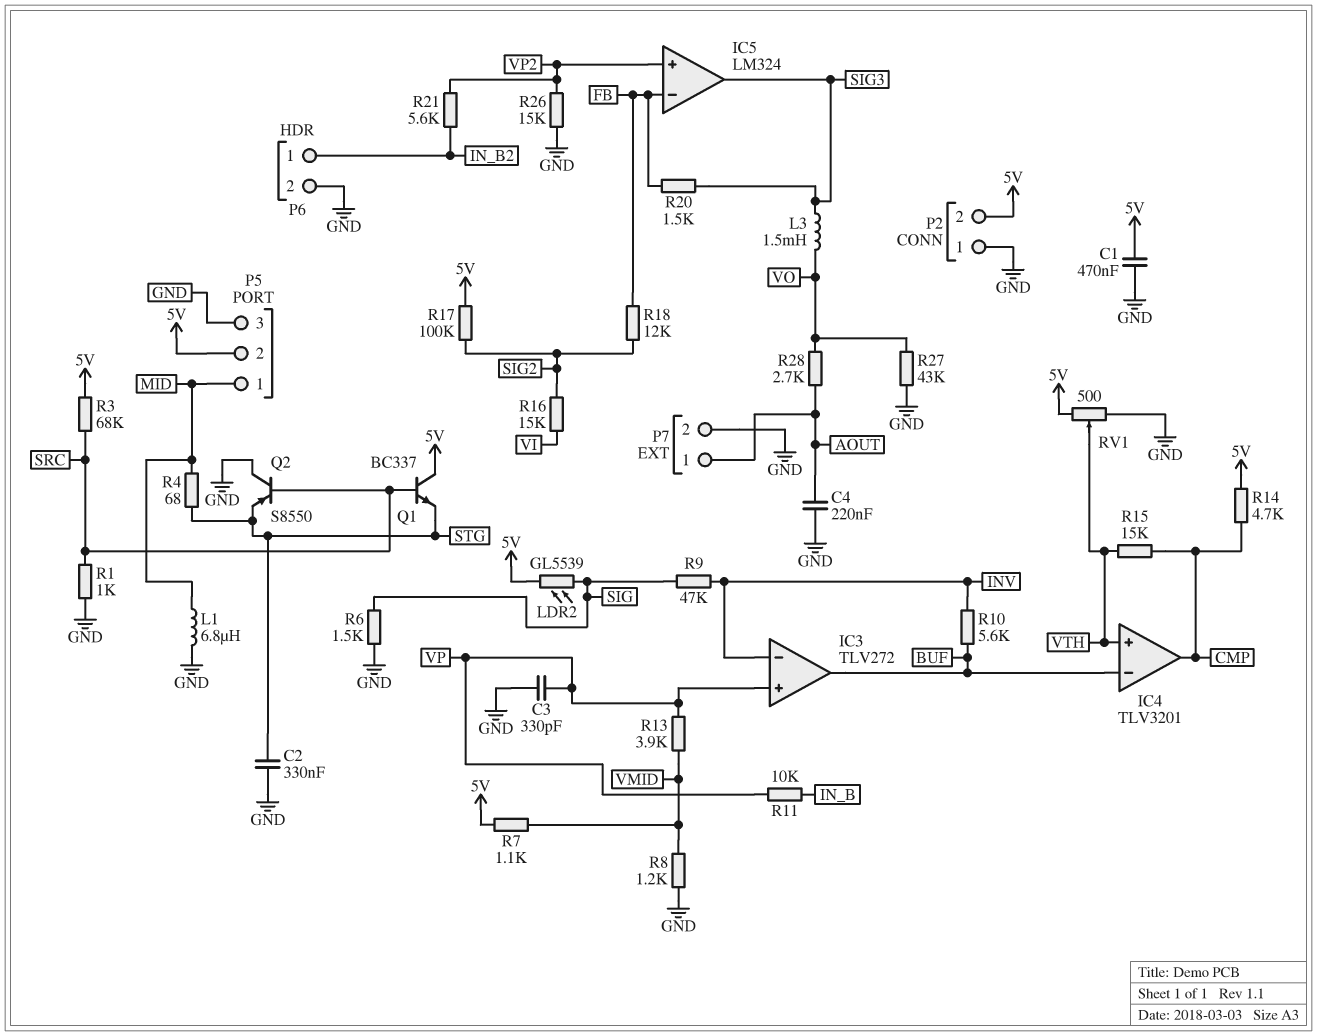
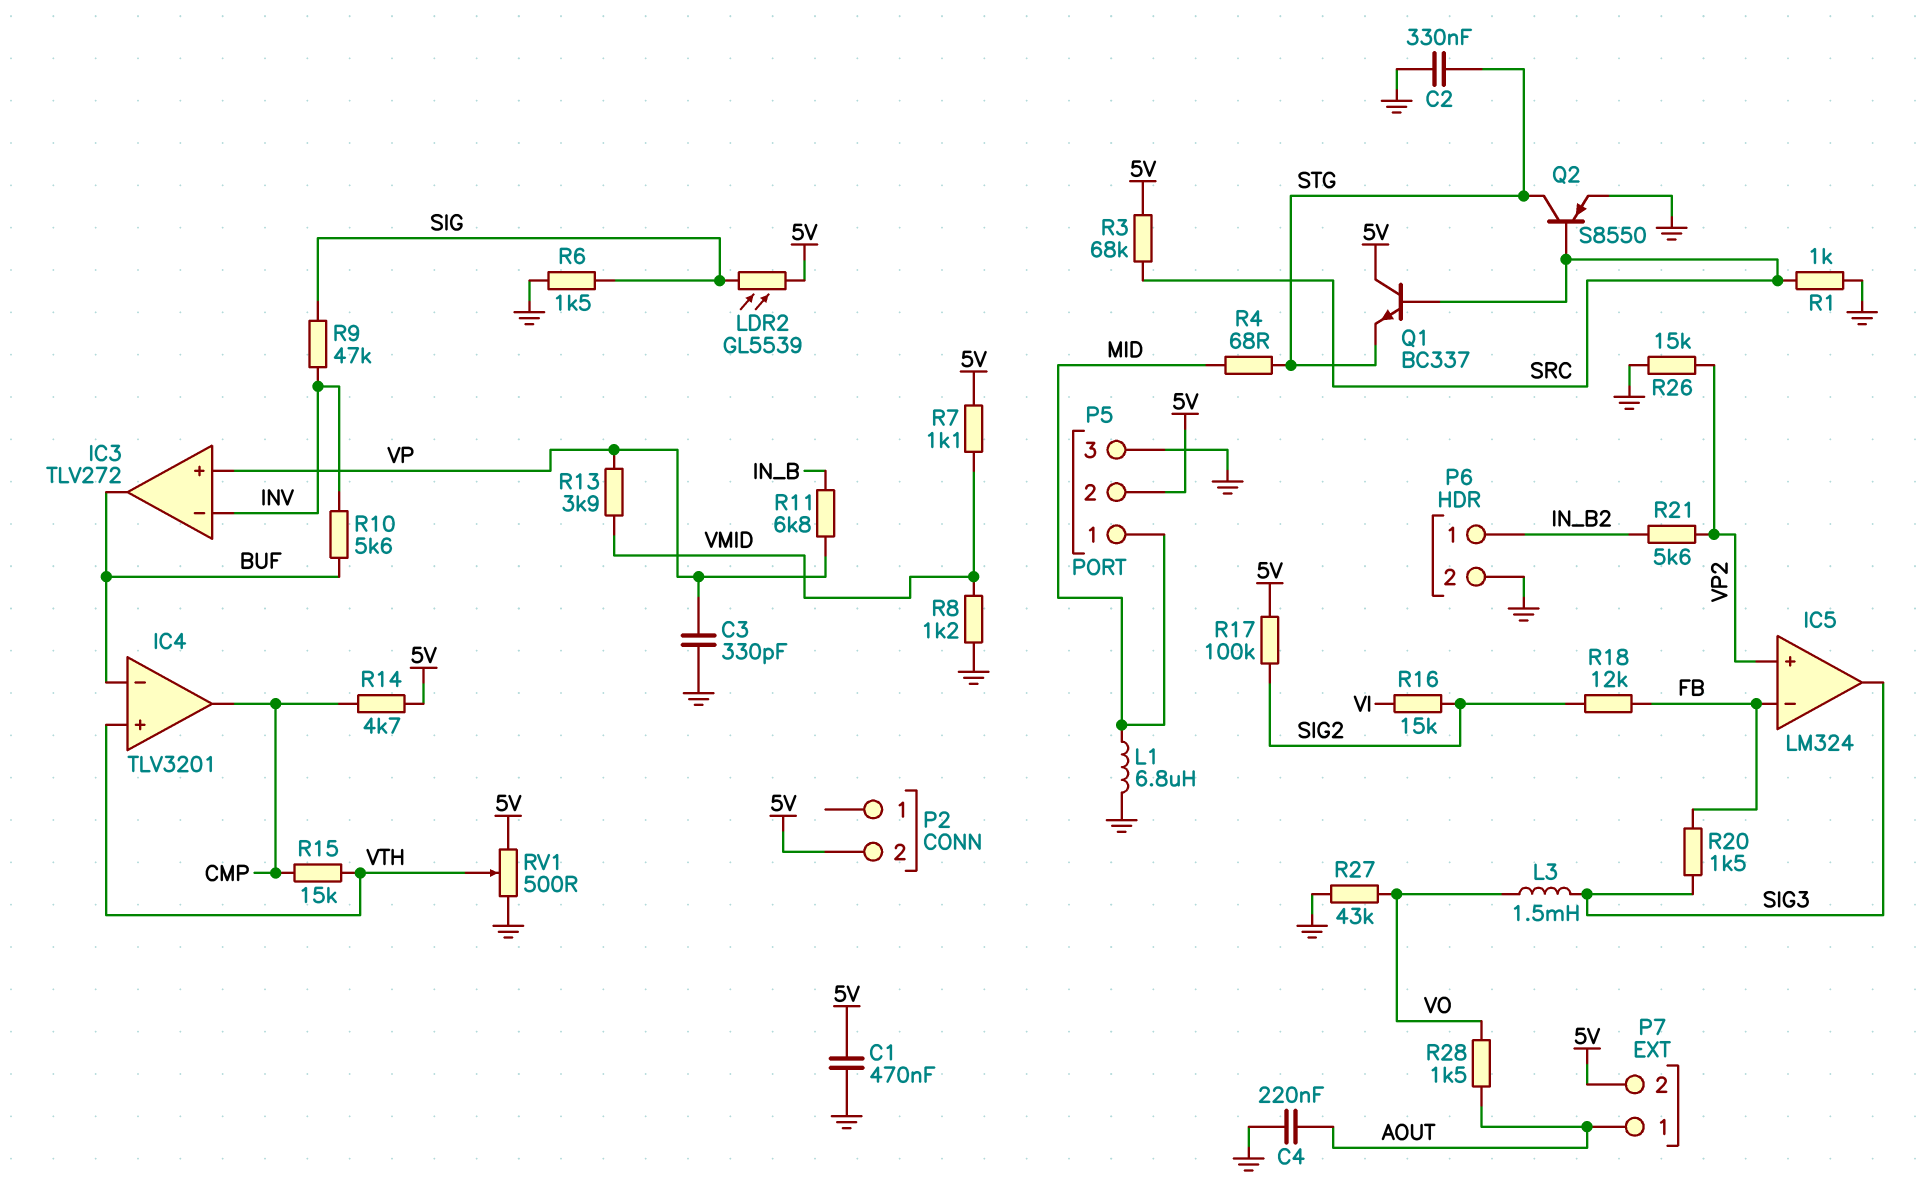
P2 pin 1: GND -> none
P7 pin 2: GND -> 5V
Q2: PNP S8550 (B SRC, C GND, E STG) -> PNP S8550 (B SRC, C STG, E GND)
R11: 10k (IN_B, VP) -> 6.8k (IN_B, VP)
R28: 2.7k (AOUT, VO) -> 1.5k (AOUT, VO)

